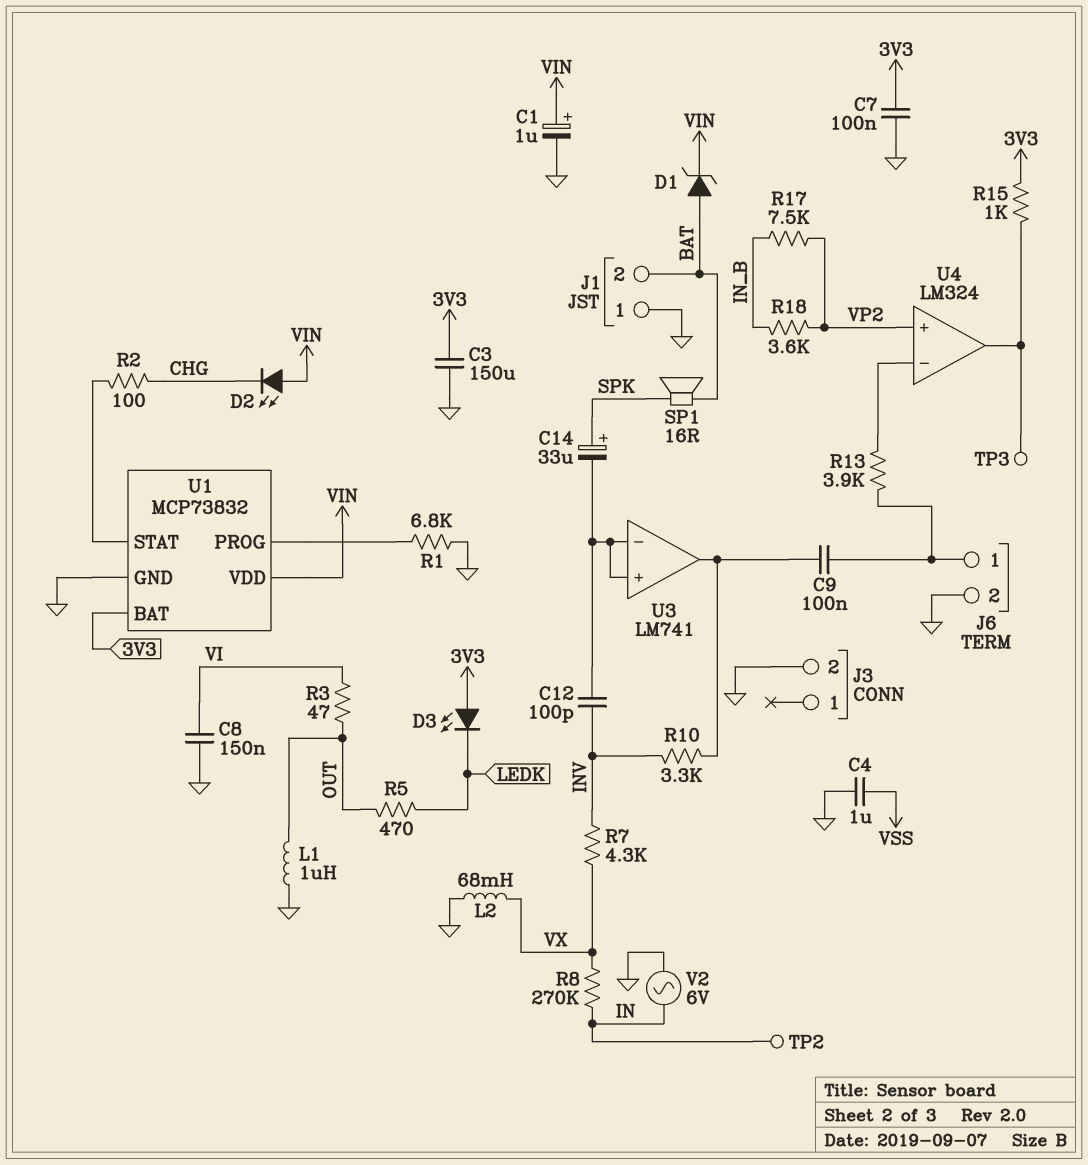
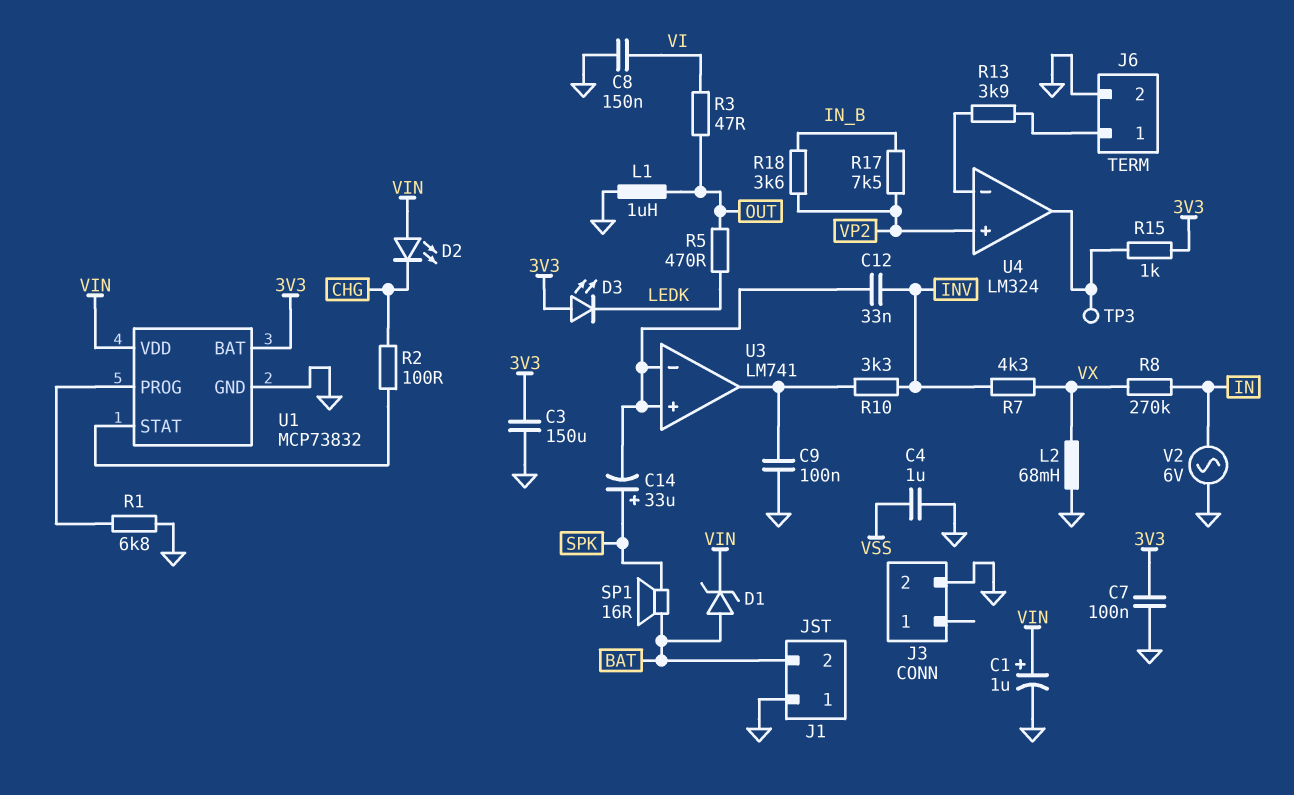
C9: 100nF (J6/1, U3/out) -> 100nF (GND, U3/out)
C12: 100pF (INV, U3/in+) -> 33nF (INV, U3/in+)
TP2: test point (IN) -> none

